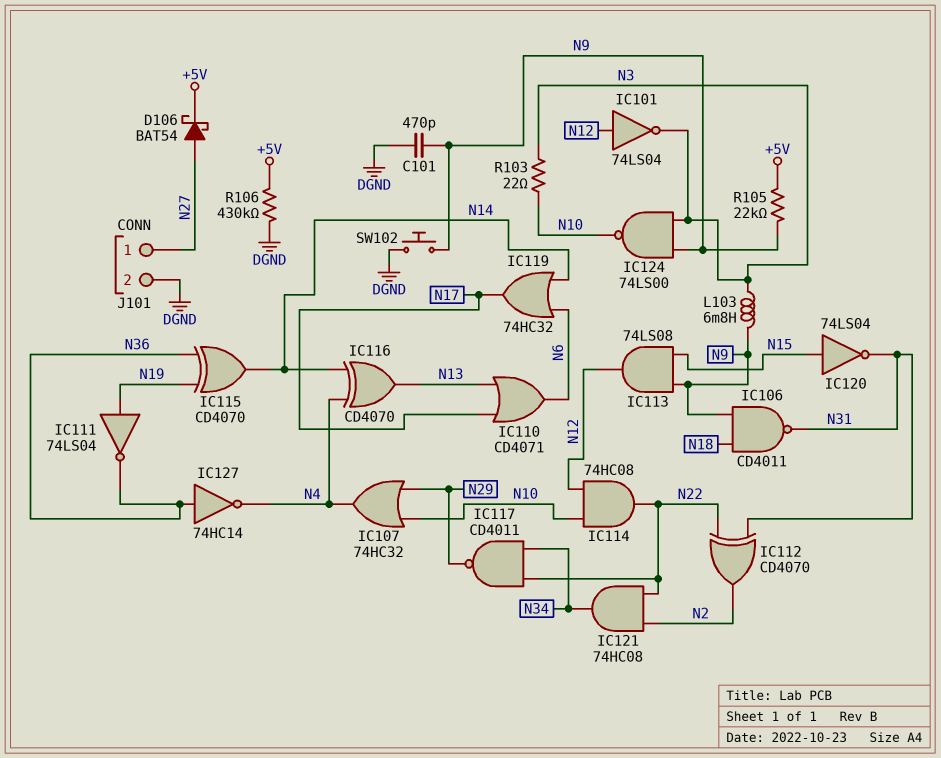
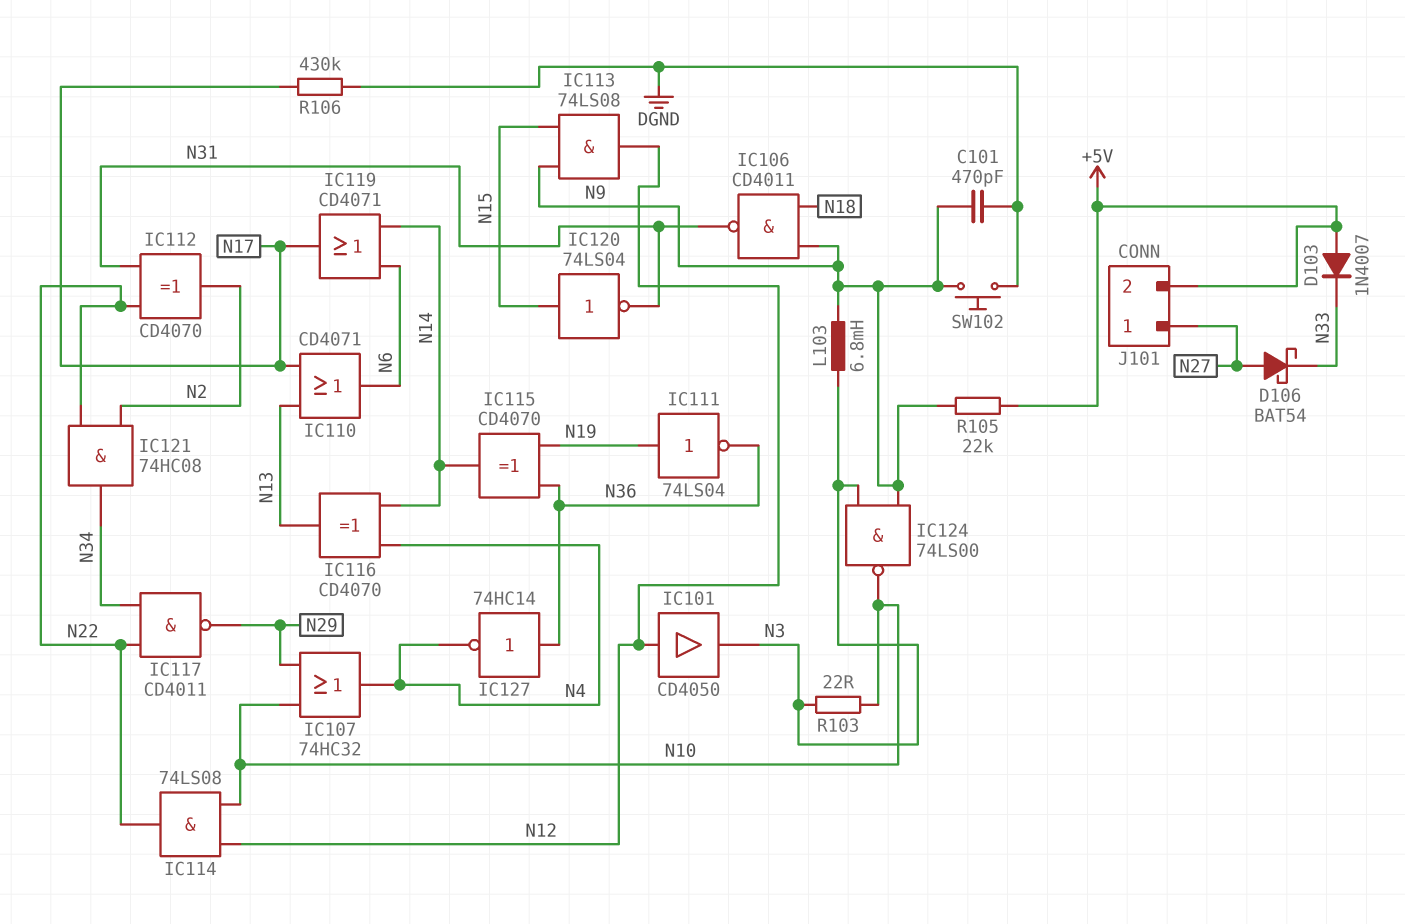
D103: none -> diode 1N4007 (A +5V, K N33)
D106: schottky BAT54 (A N27, K +5V) -> schottky BAT54 (A N27, K N33)
IC101: NOT 74LS04 (in N12, out N3) -> buffer CD4050 (in N12, out N3)
IC114: AND 74HC08 (in N10, in N12, out N22) -> AND 74LS08 (in N10, in N12, out N22)
IC119: OR 74HC32 (in N6, in N14, out N17) -> OR CD4071 (in N6, in N14, out N17)
J101 pin 2: DGND -> +5V
R106: 430k (+5V, DGND) -> 430k (DGND, N17)

